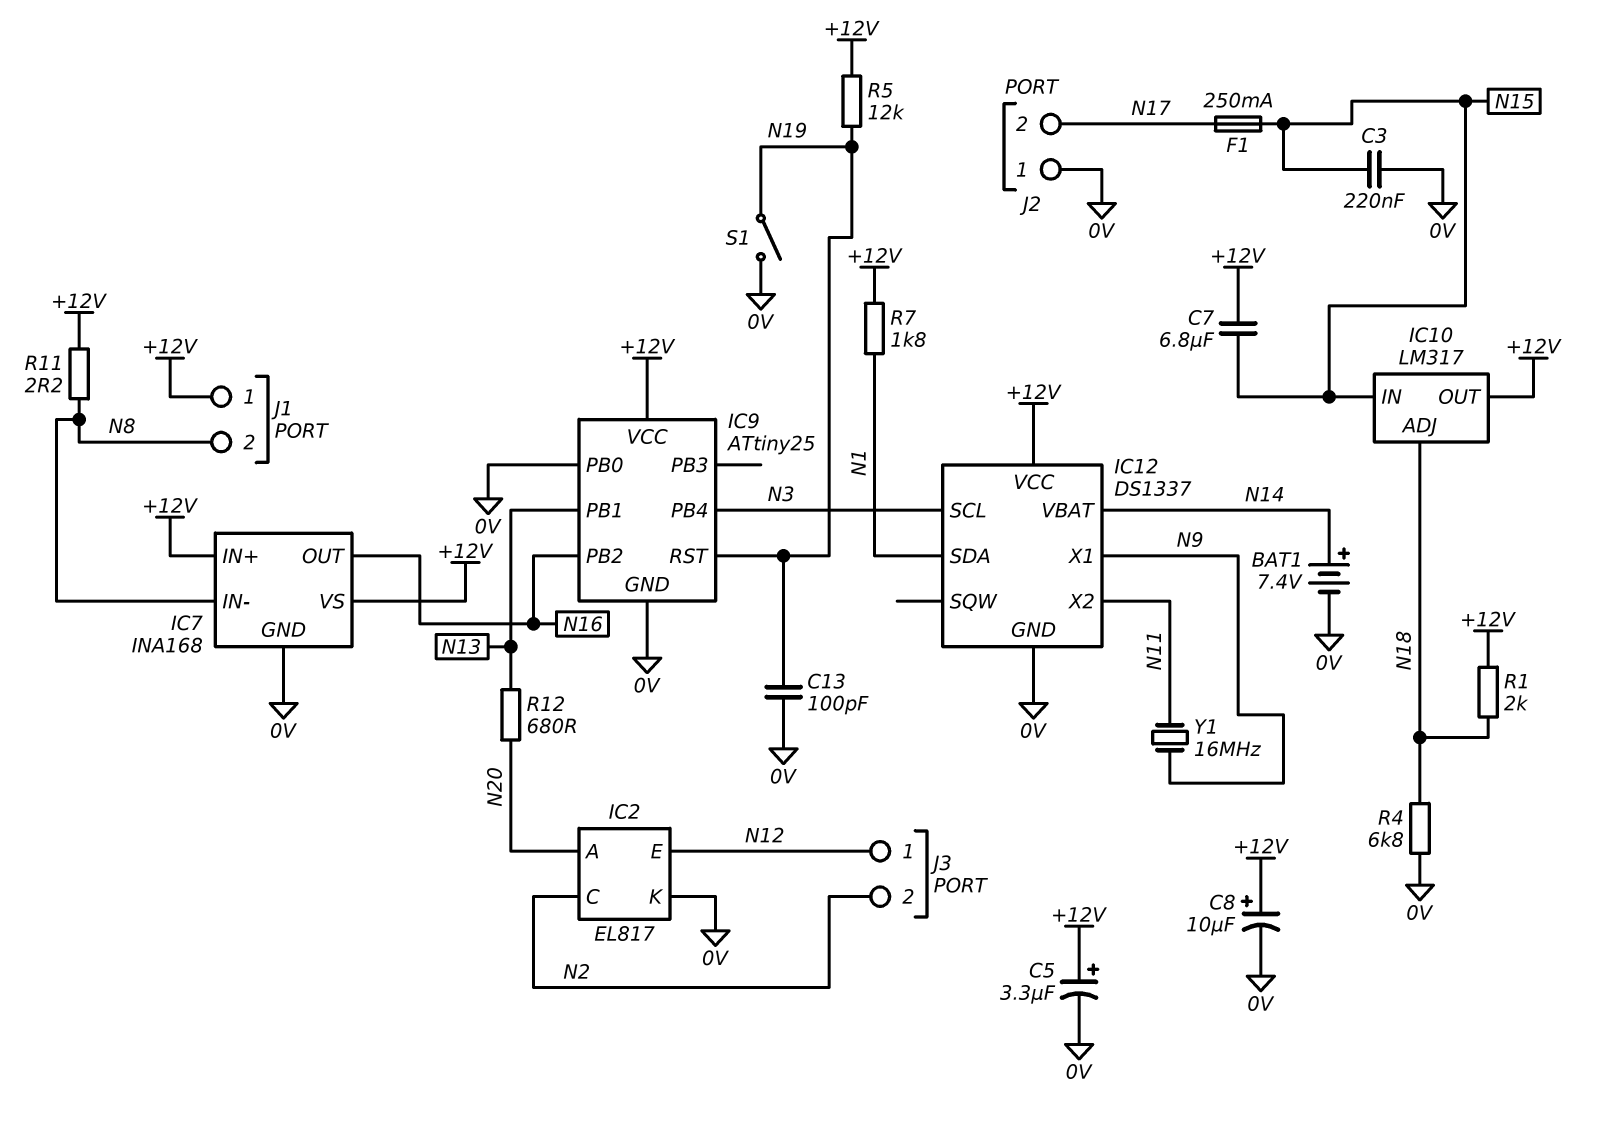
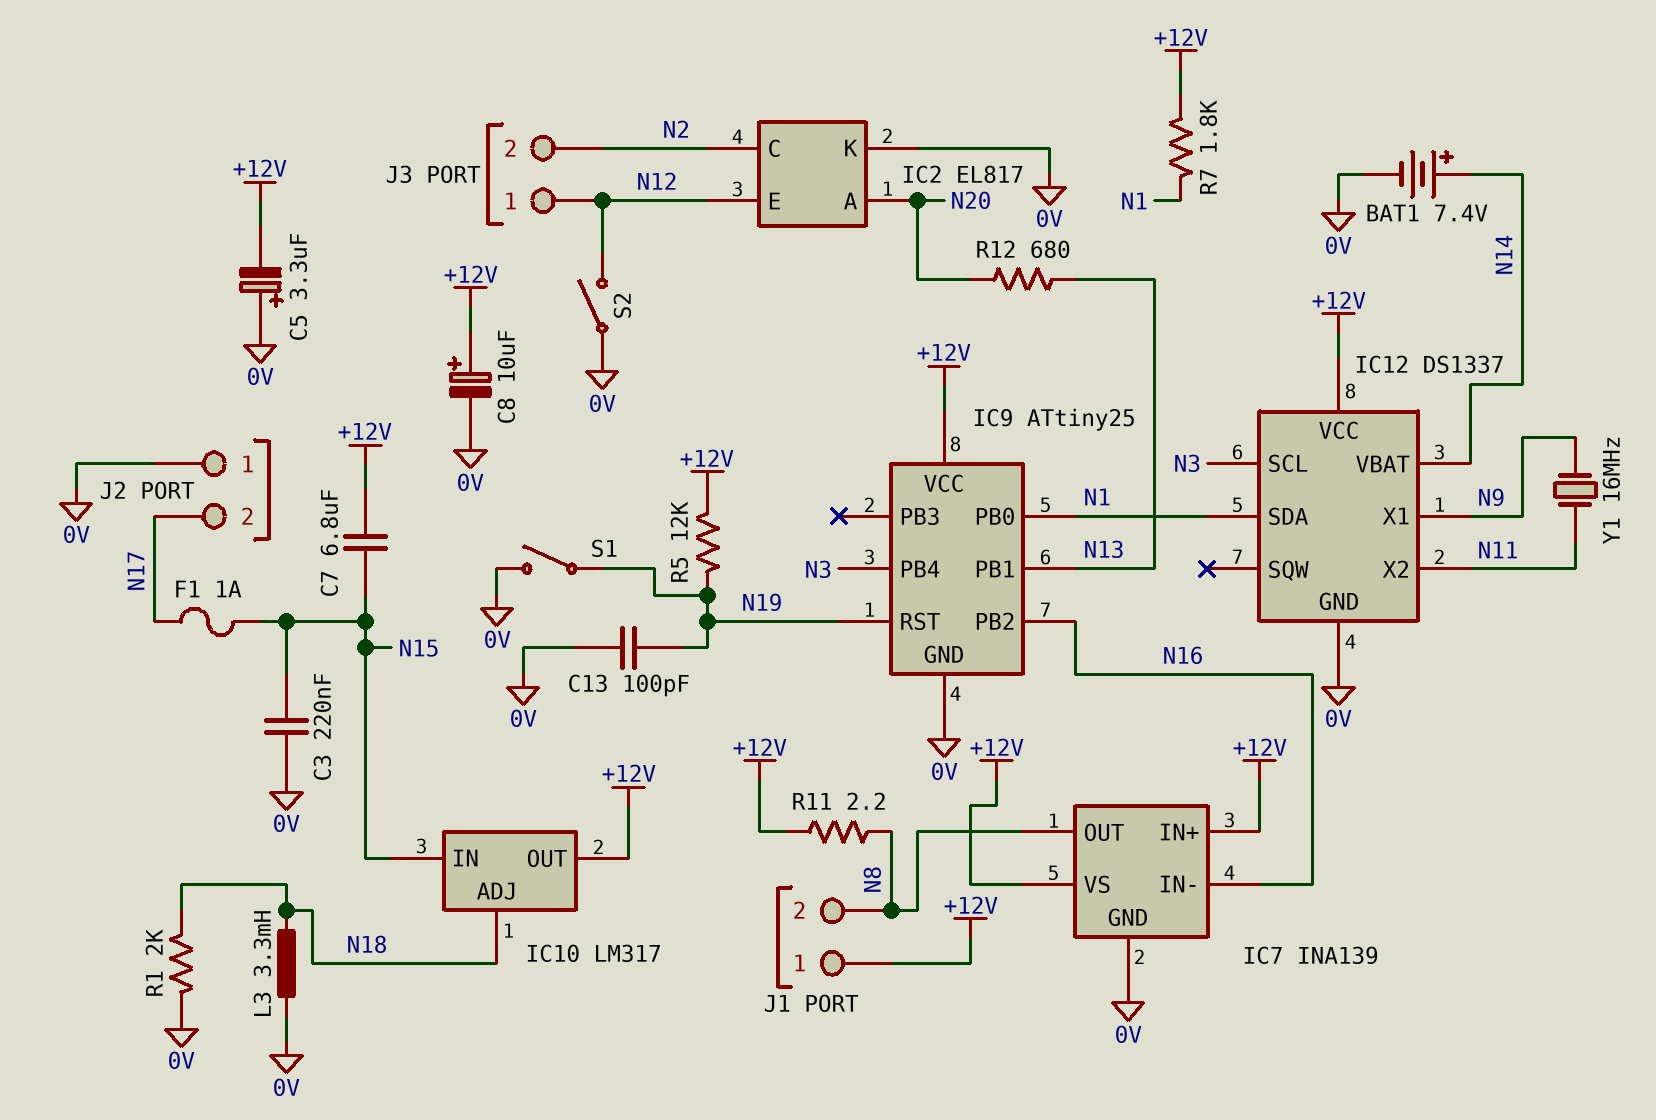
C5: 3.3uF (plus +12V, minus 0V) -> 3.3uF (plus 0V, minus +12V)
F1: 250mA (N15, N17) -> 1A (N15, N17)
IC7: INA168 -> INA139
IC7 pin IN-: N8 -> N16
IC7 pin OUT: N16 -> N8
IC9 pin PB0: 0V -> N1
L3: none -> 3.3mH (0V, N18)
R1: 2k (+12V, N18) -> 2k (0V, N18)
R4: 6.8k (0V, N18) -> none
S2: none -> switch (0V, N12)

